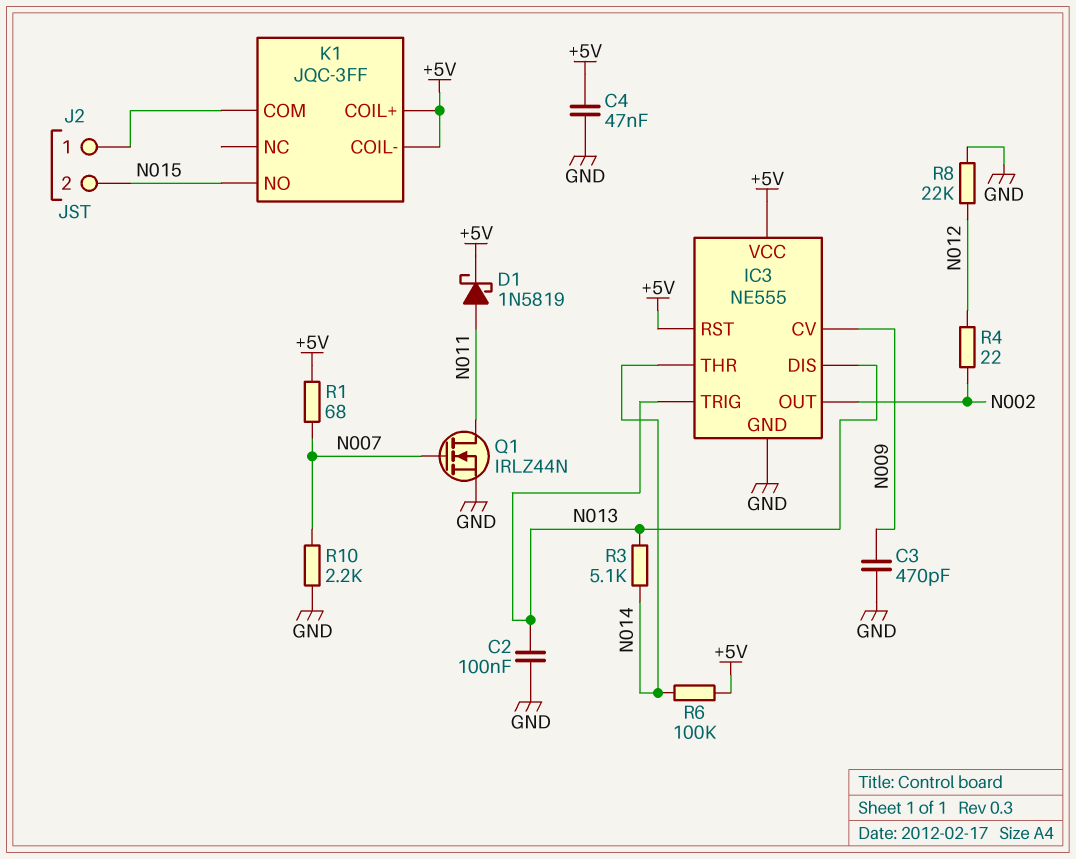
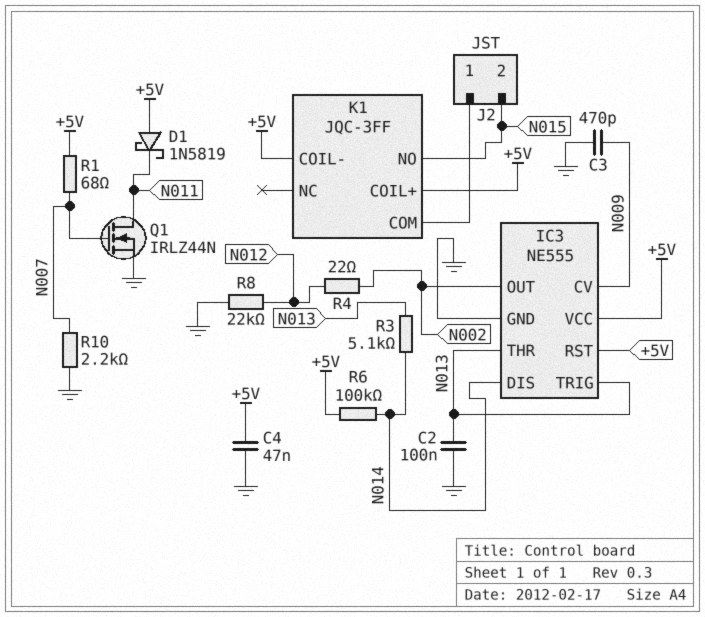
D1: schottky 1N5819 (A N011, K +5V) -> schottky 1N5819 (A +5V, K N011)
IC3 pin DIS: N013 -> N014
IC3 pin THR: N014 -> N013

